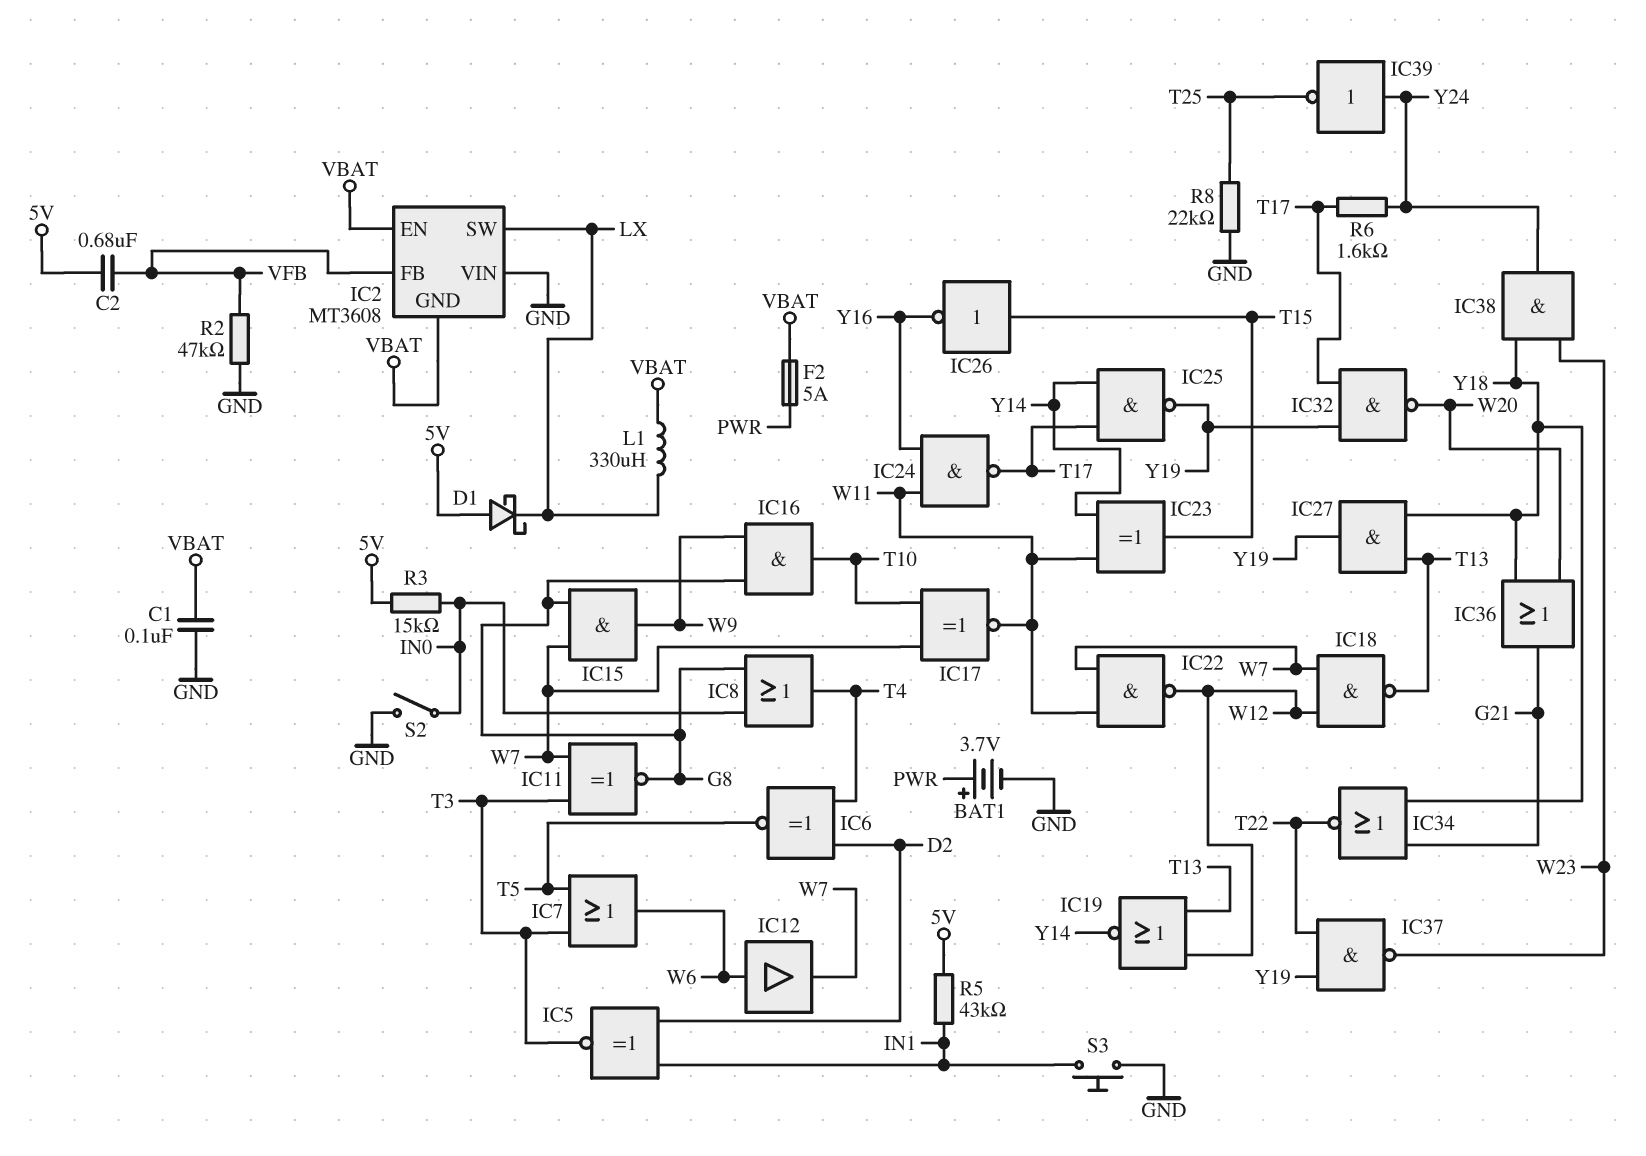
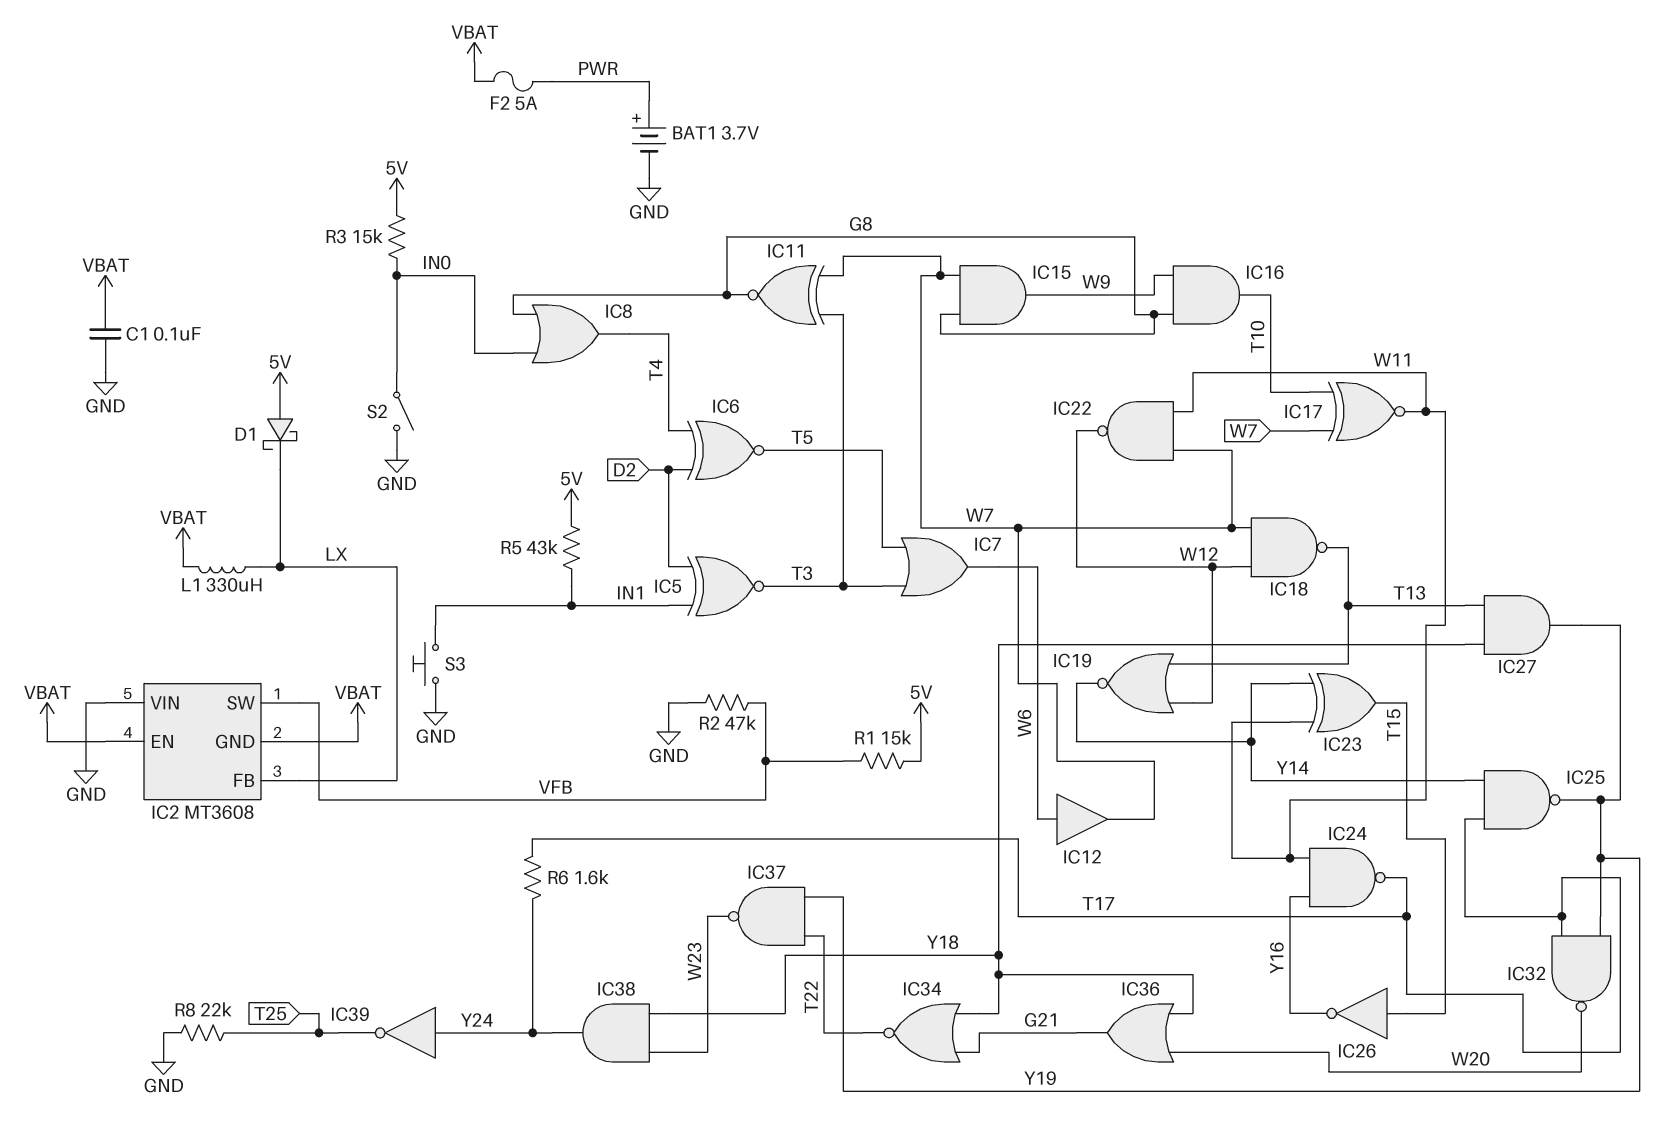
C2: 680nF (5V, VFB) -> none
IC2 pin FB: VFB -> LX
IC2 pin SW: LX -> VFB
R1: none -> 15k (5V, VFB)

